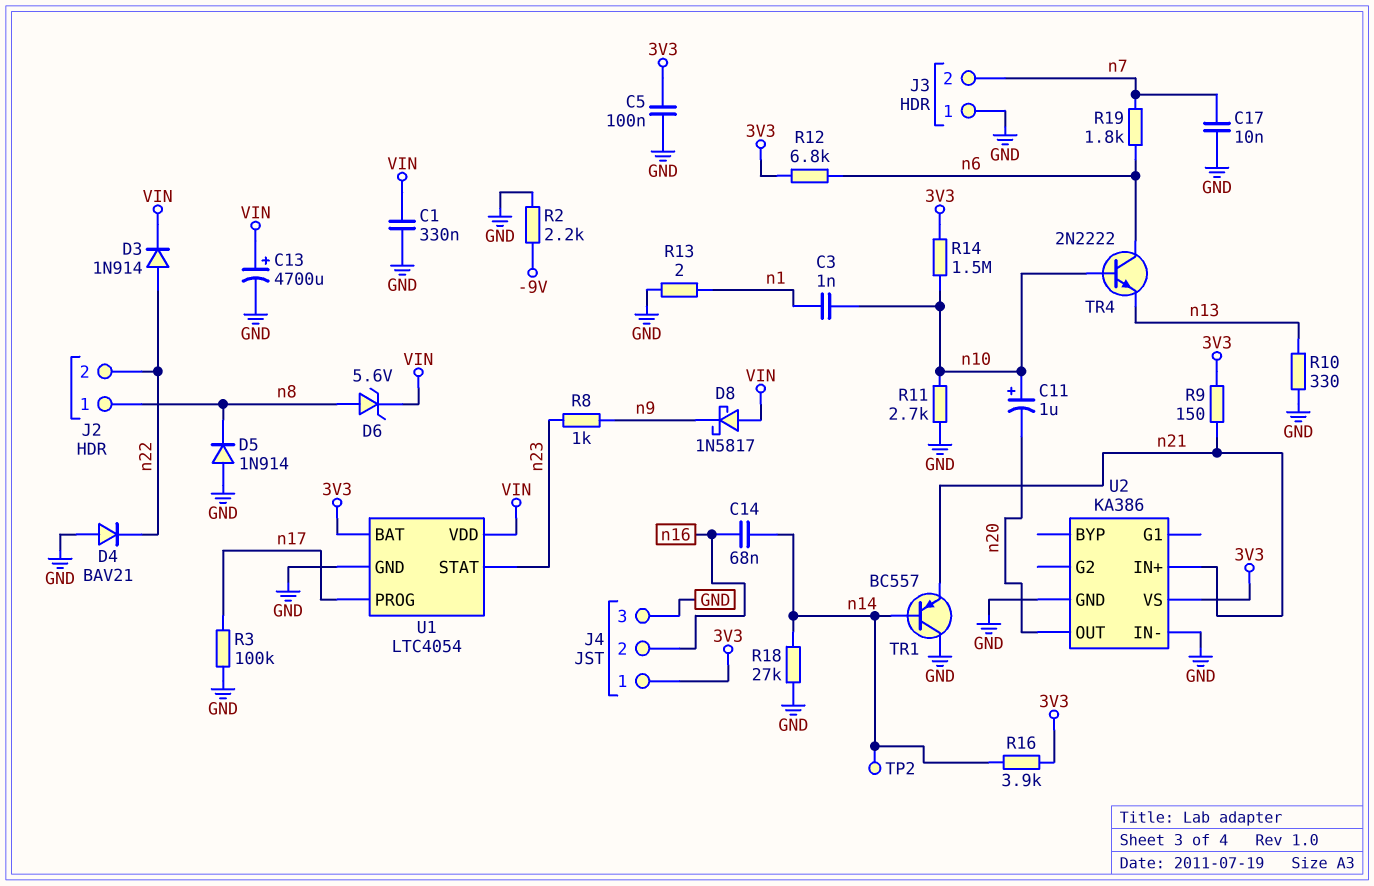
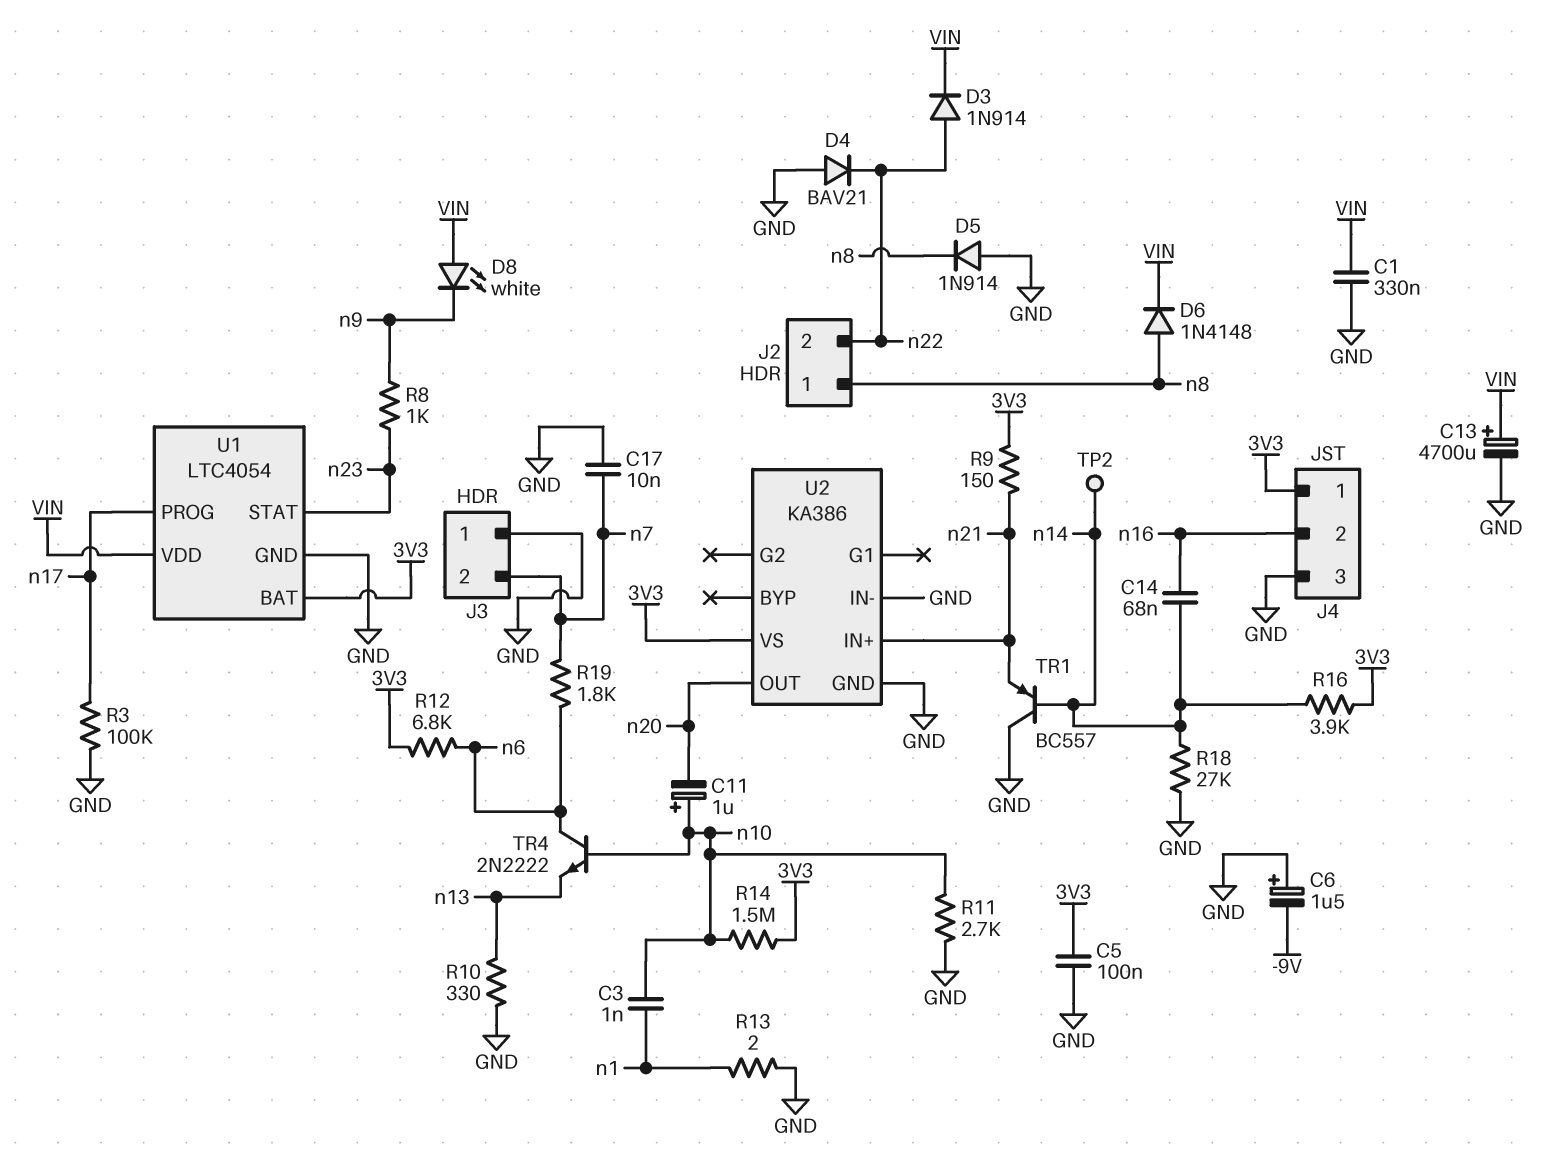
C6: none -> 1.5uF (plus GND, minus -9V)
D6: zener 5.6V (A n8, K VIN) -> diode 1N4148 (A n8, K VIN)
D8: schottky 1N5817 (A VIN, K n9) -> LED white (A VIN, K n9)
R2: 2.2k (-9V, GND) -> none

